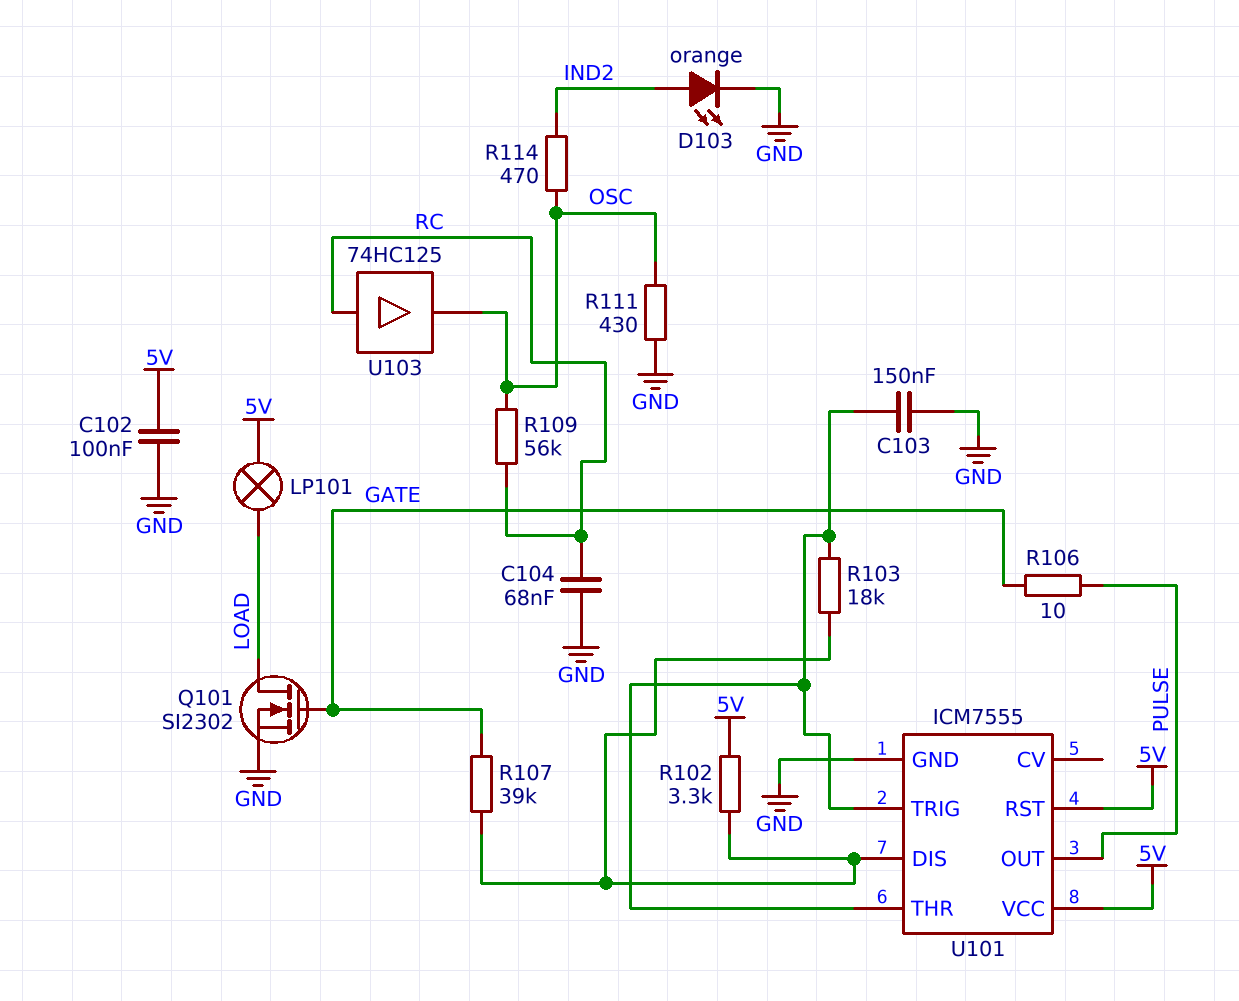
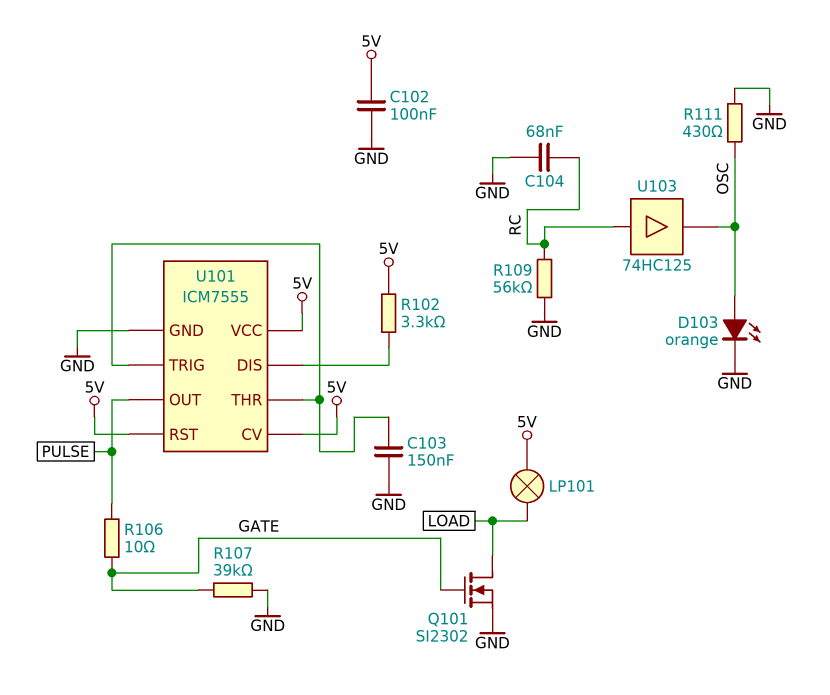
D103: LED orange (A IND2, K GND) -> LED orange (A OSC, K GND)
R103: 18k (U101/DIS, U101/THR) -> none
R107: 39k (GATE, U101/DIS) -> 39k (GATE, GND)
R109: 56k (OSC, RC) -> 56k (GND, RC)
R114: 470 (IND2, OSC) -> none
U101 pin CV: none -> 5V

